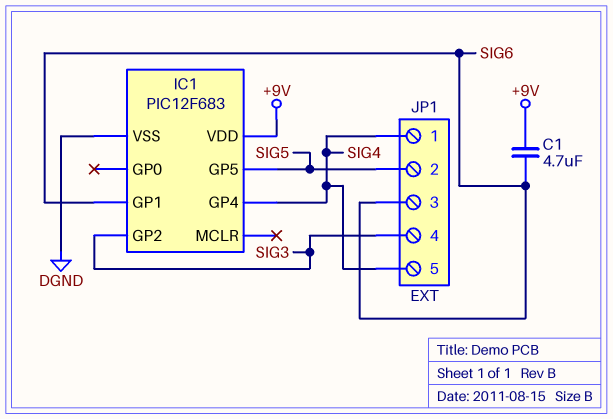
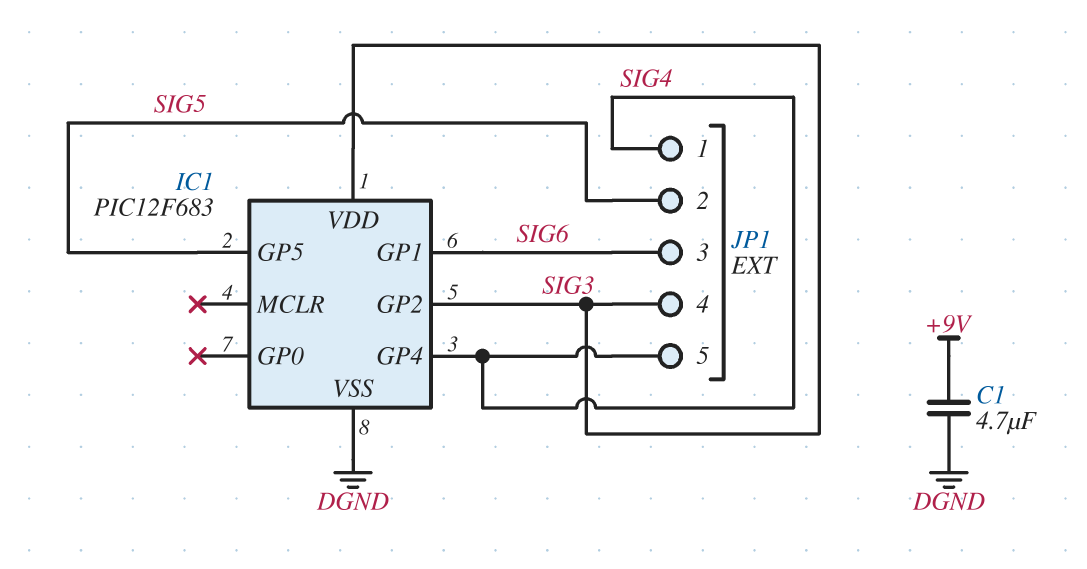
C1: 4.7uF (+9V, SIG6) -> 4.7uF (+9V, DGND)
IC1 pin VDD: +9V -> SIG3

